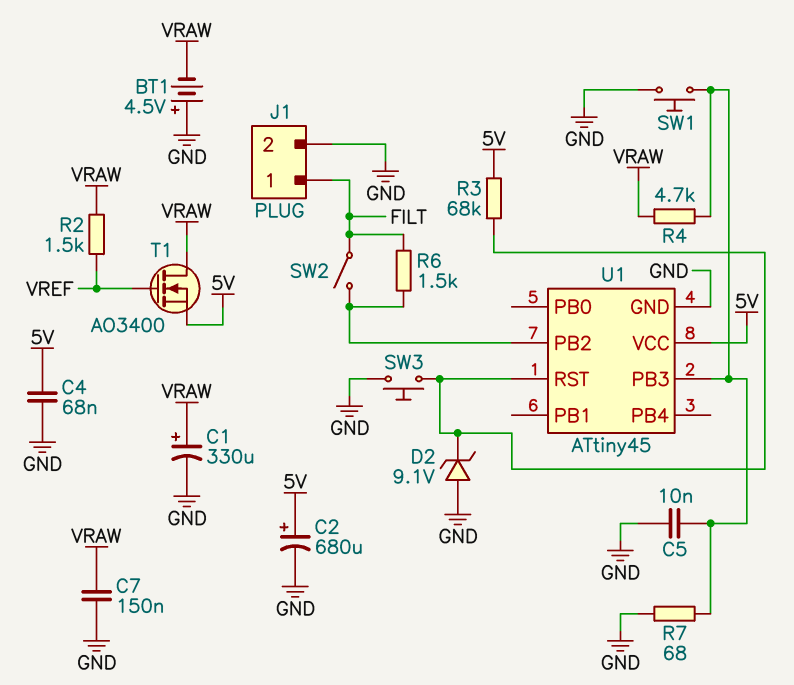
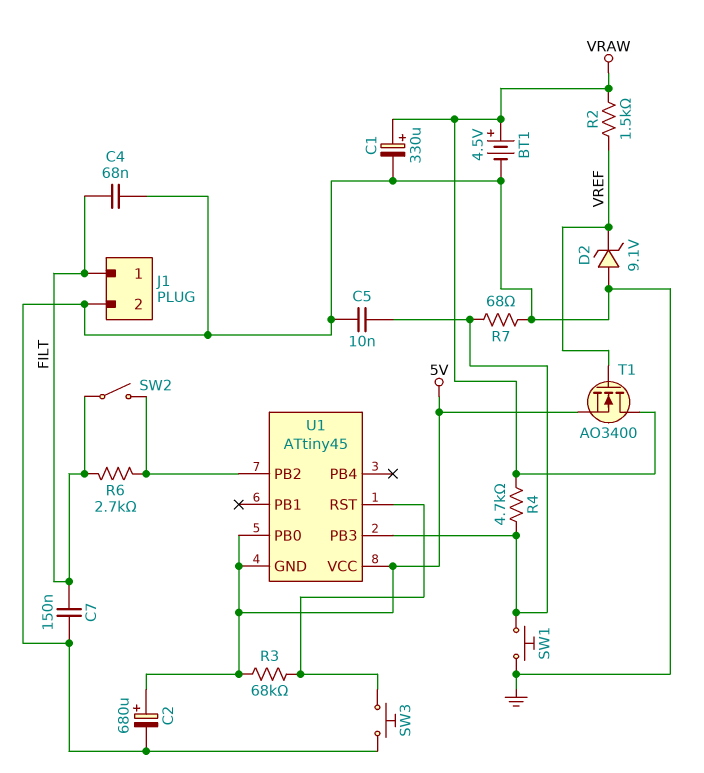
BT1: 4.5V (plus GND, minus VRAW) -> 4.5V (plus VRAW, minus GND)
C4: 68nF (5V, GND) -> 68nF (FILT, GND)
C7: 150nF (GND, VRAW) -> 150nF (FILT, GND)
D2: zener 9.1V (A GND, K U1/RST) -> zener 9.1V (A GND, K VREF)
R6: 1.5k (FILT, U1/PB2) -> 2.7k (FILT, U1/PB2)
U1 pin GND: GND -> 5V
U1 pin PB0: none -> 5V

